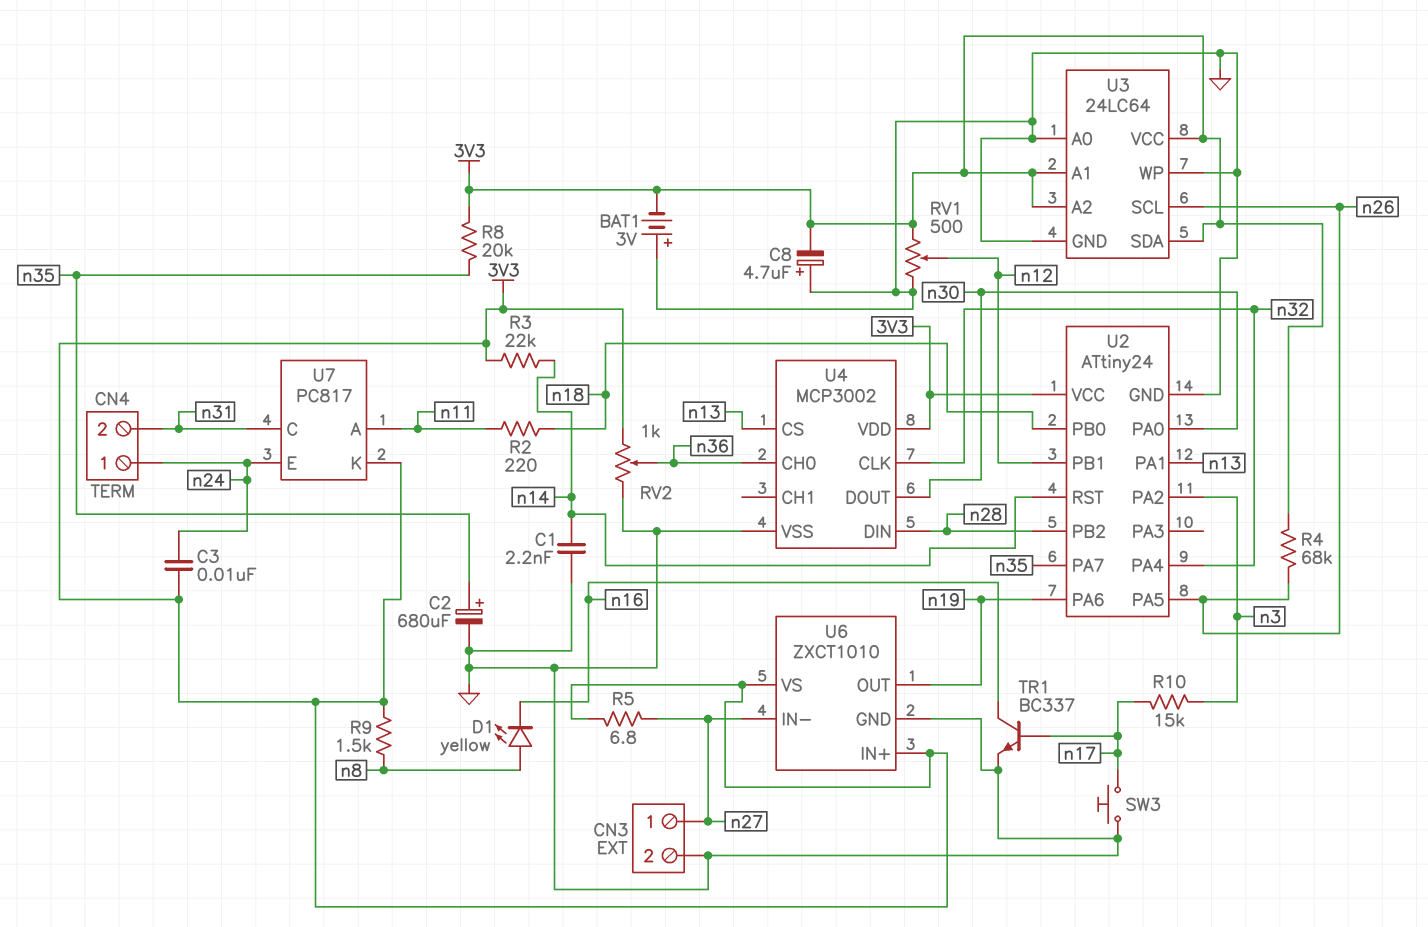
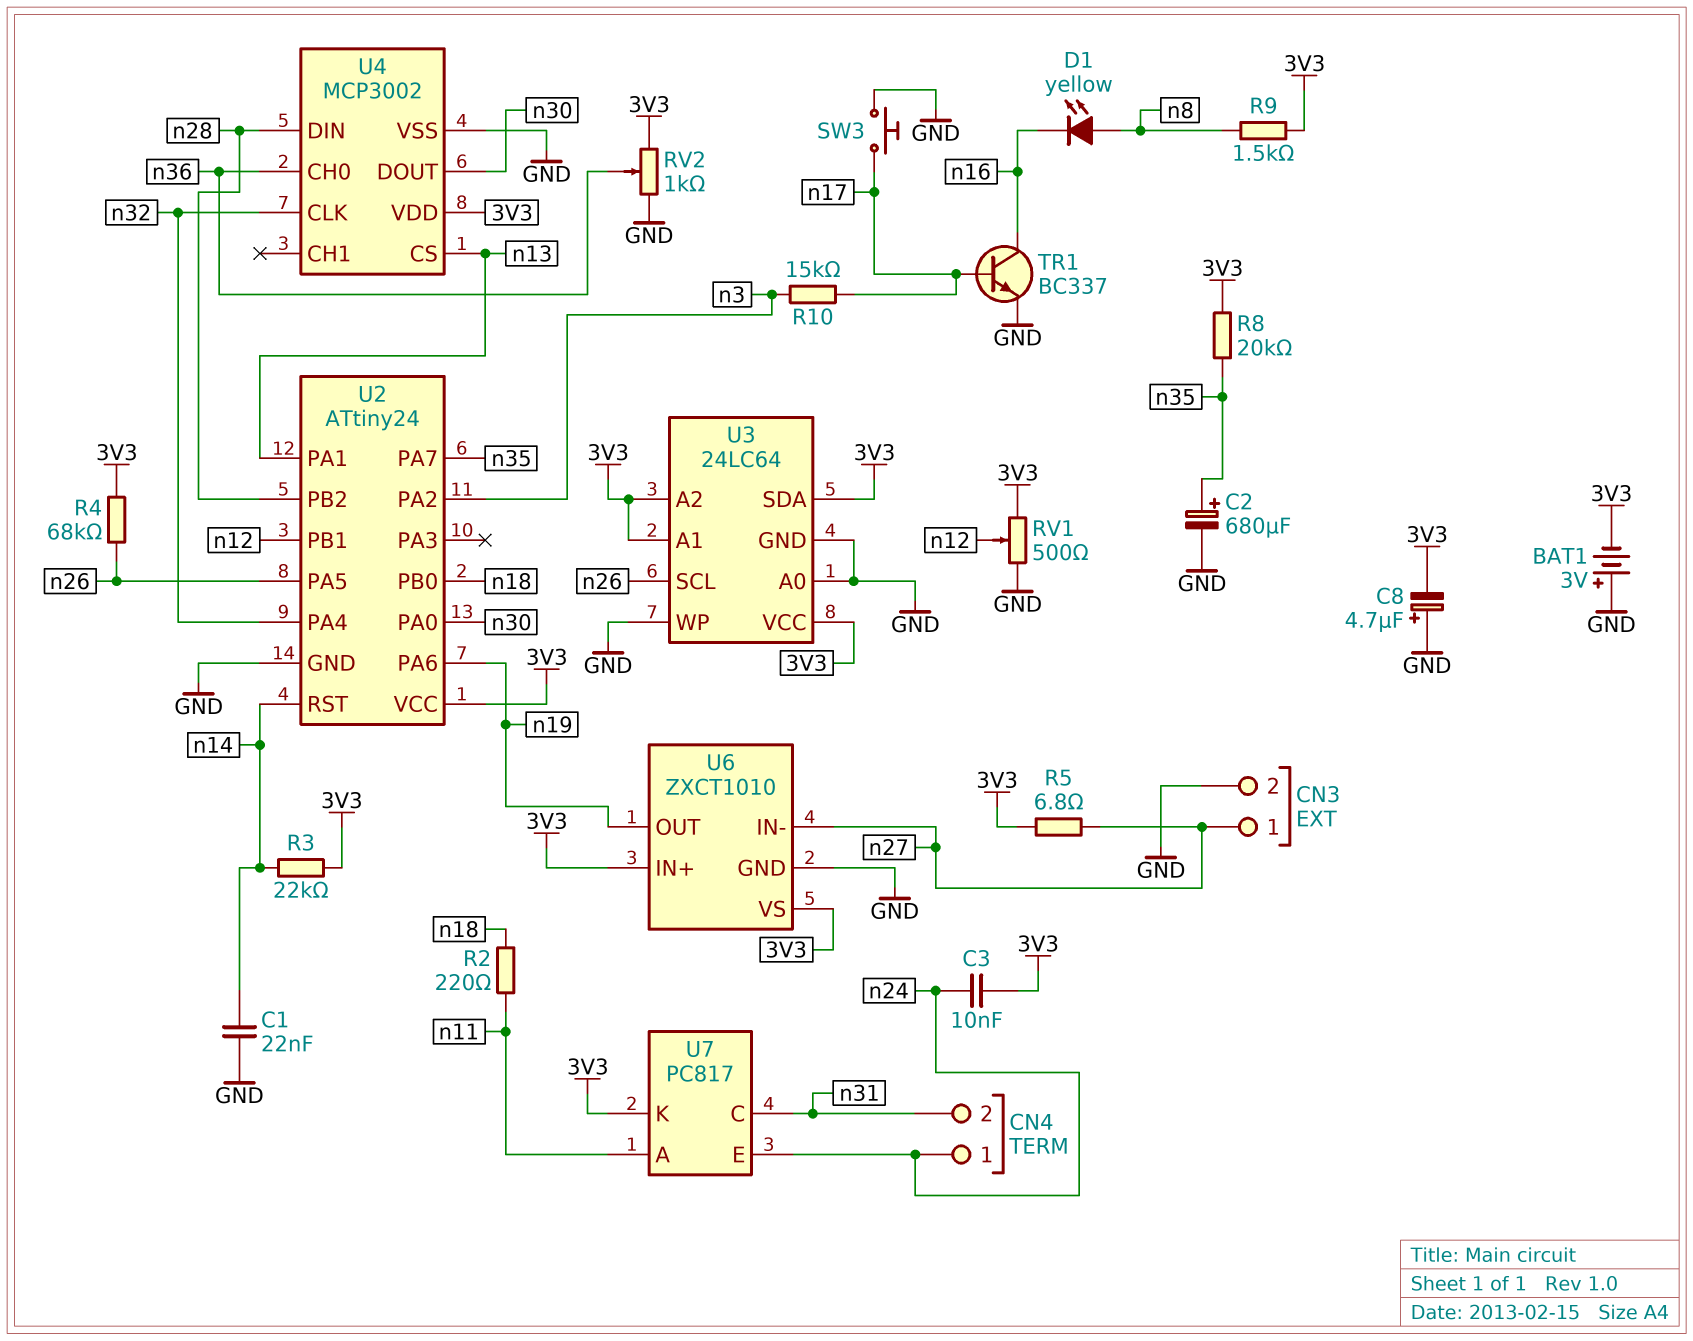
C1: 2.2nF (GND, n14) -> 22nF (GND, n14)

